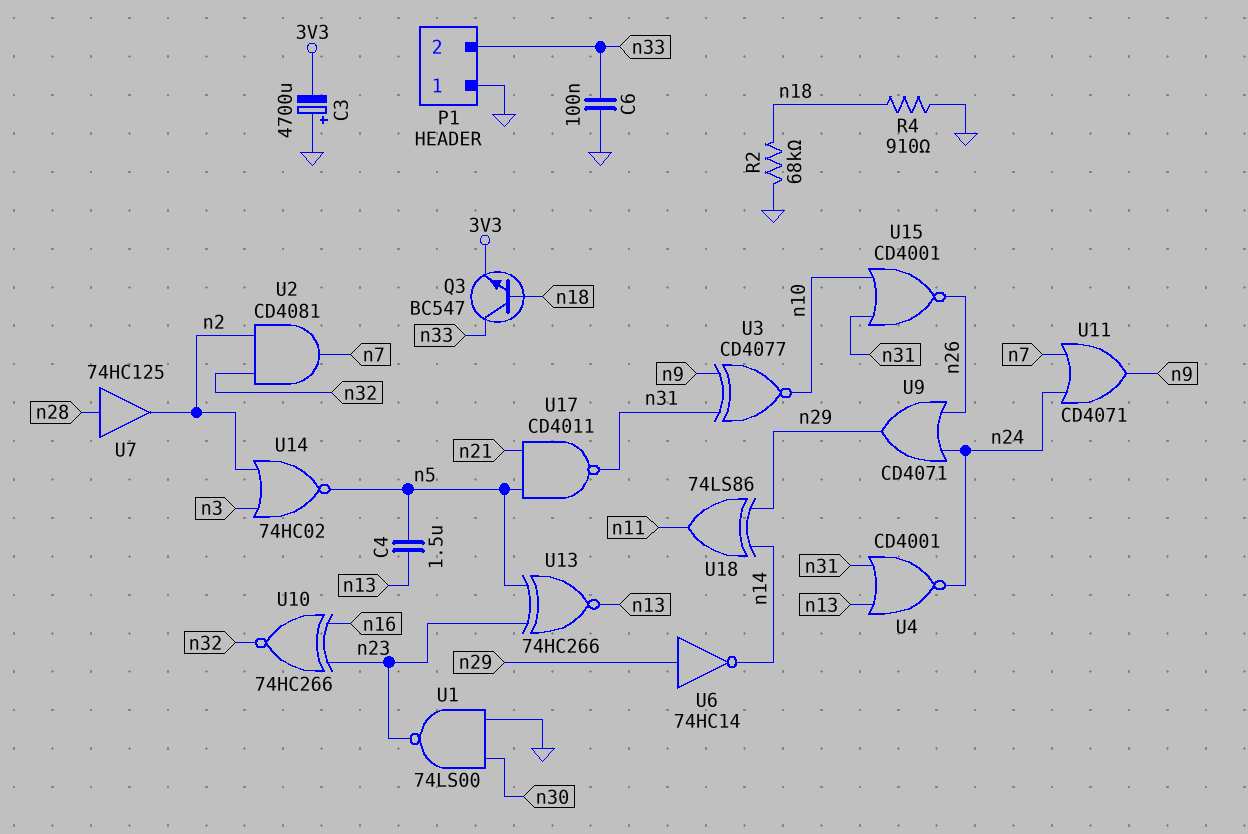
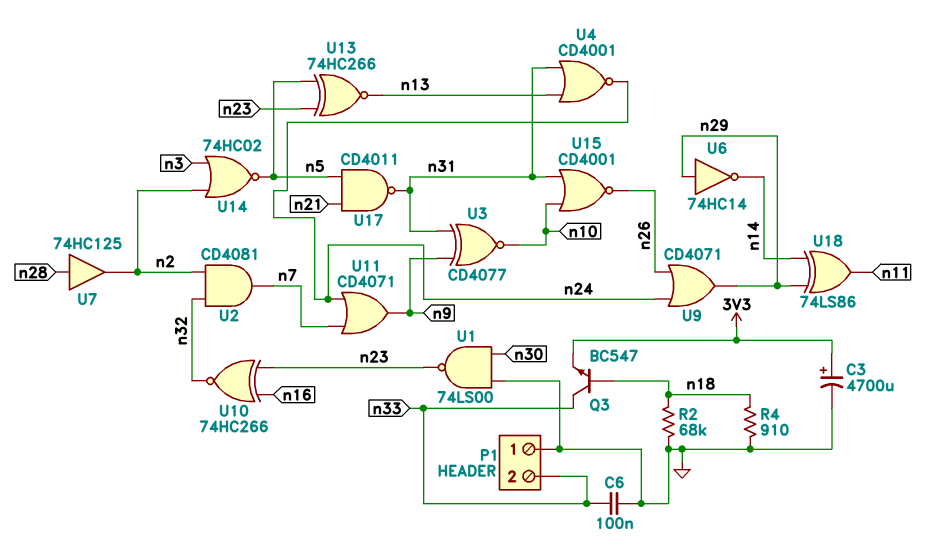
C3: 4700uF (plus GND, minus 3V3) -> 4700uF (plus 3V3, minus GND)
C4: 1.5uF (n5, n13) -> none

